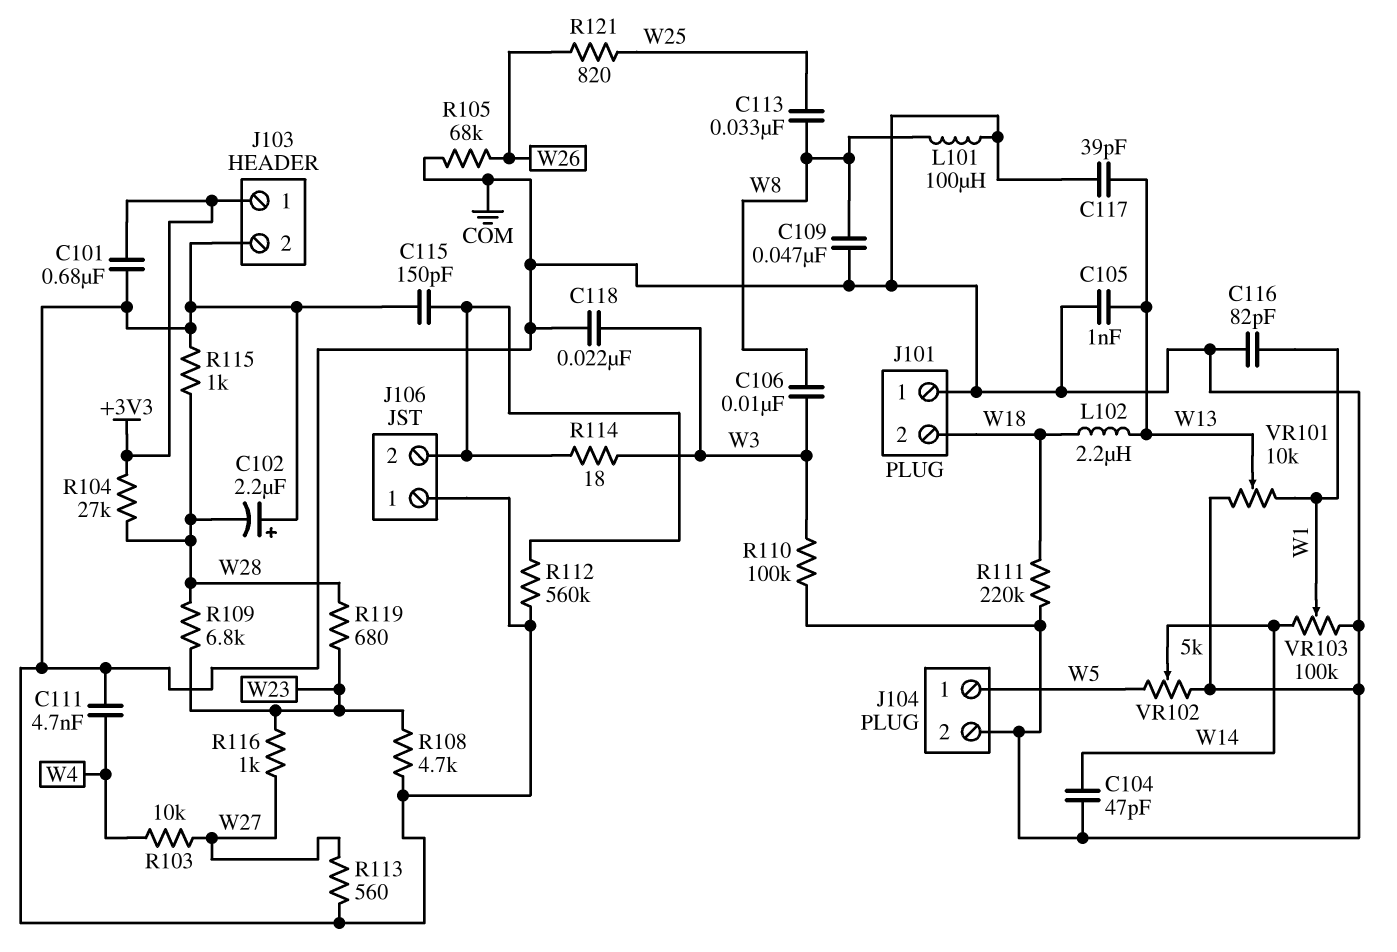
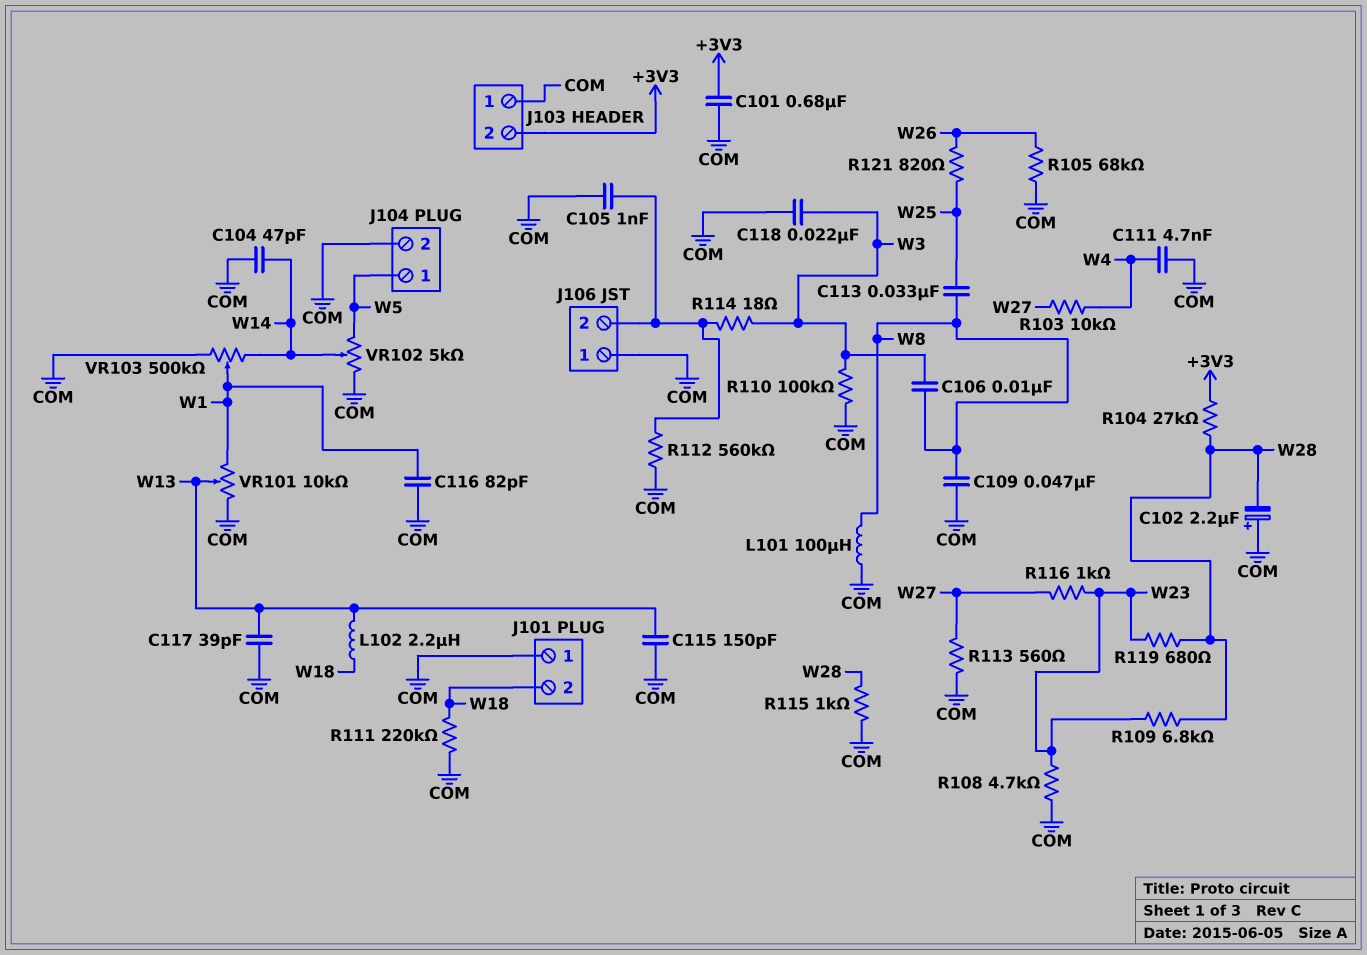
C105: 1nF (COM, W13) -> 1nF (COM, J106/2)
C115: 150pF (COM, J106/2) -> 150pF (COM, W13)
J103 pin 1: +3V3 -> COM
J103 pin 2: COM -> +3V3
VR103: 100k (COM, W14, wiper W1) -> 500k (COM, W14, wiper W1)

